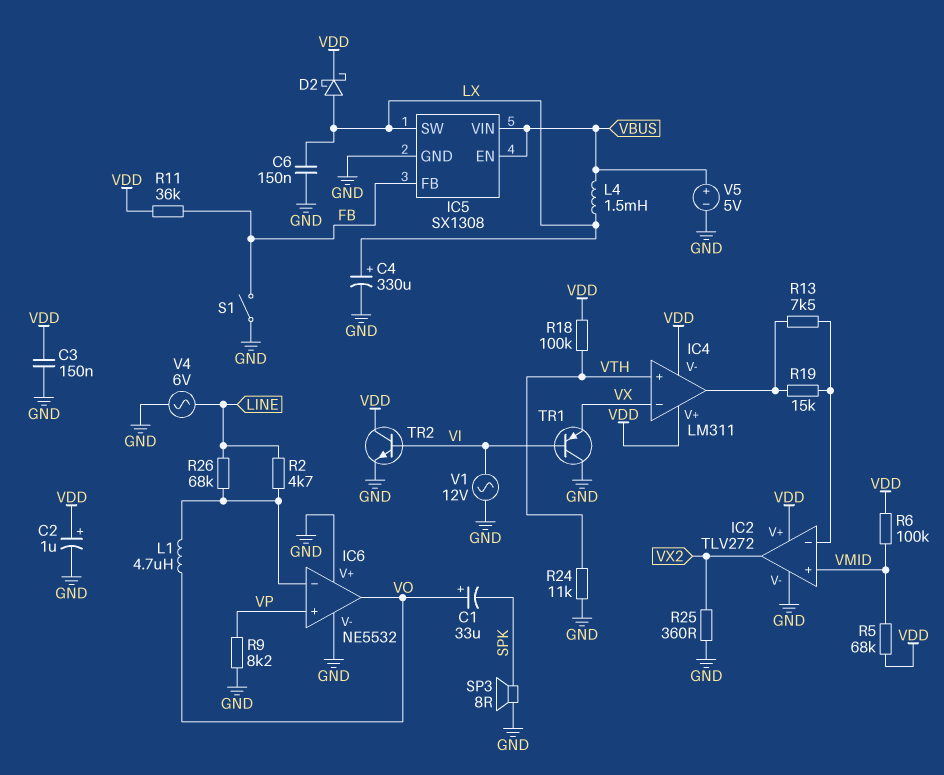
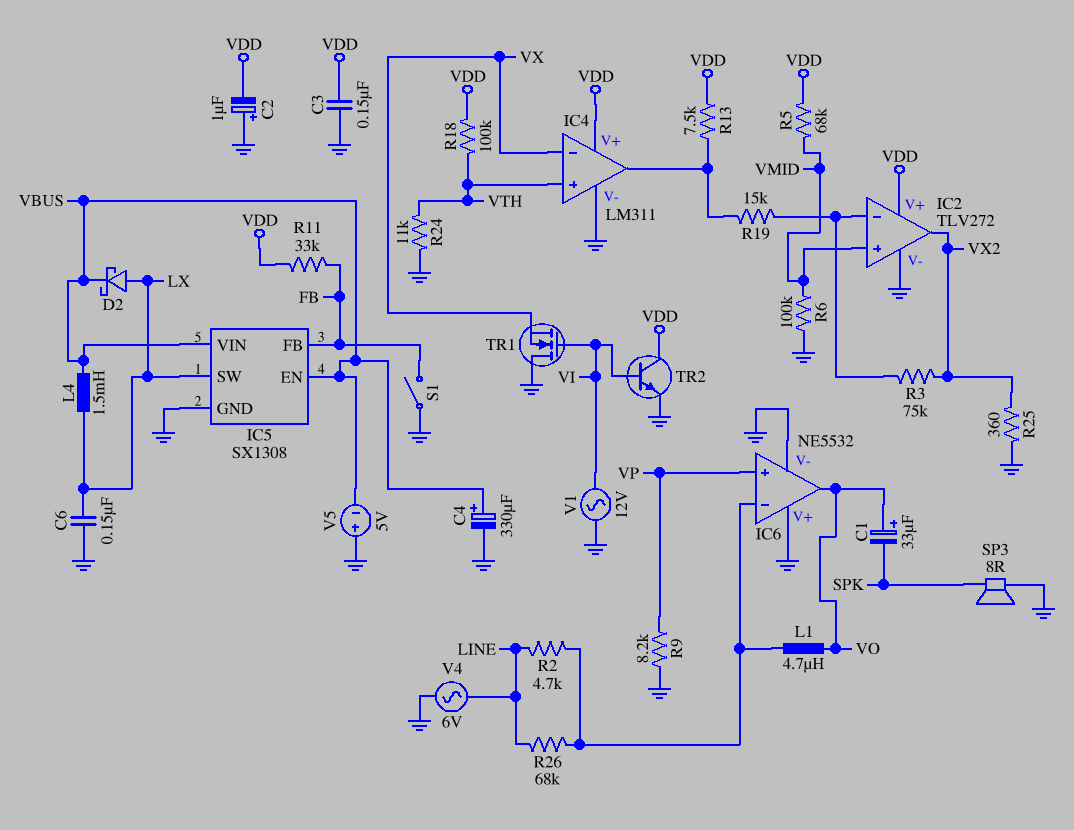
C2: 1uF (plus VDD, minus GND) -> 1uF (plus GND, minus VDD)
C4: 330uF (plus LX, minus GND) -> 330uF (plus VBUS, minus GND)
D2: schottky (A LX, K VDD) -> schottky (A LX, K VBUS)
IC4 pin V-: VDD -> GND
R3: none -> 75k (IC2/in-, VX2)
R6: 100k (VDD, VMID) -> 100k (GND, VMID)
R11: 36k (FB, VDD) -> 33k (FB, VDD)
R13: 7.5k (IC2/in-, IC4/out) -> 7.5k (IC4/out, VDD)
TR1: PNP (B VI, C GND, E VX) -> NMOS (G VI, D GND, S VX)
V5: 5V (plus VBUS, minus GND) -> 5V (plus GND, minus VBUS)

